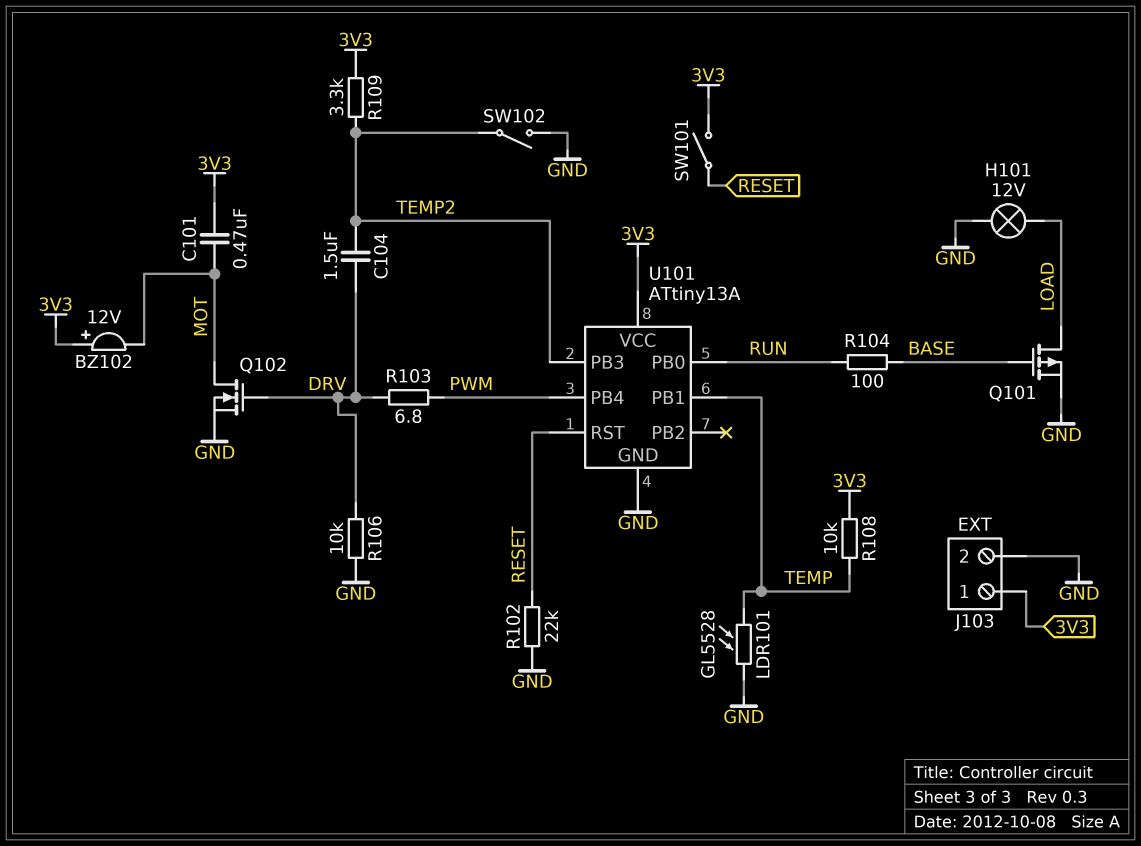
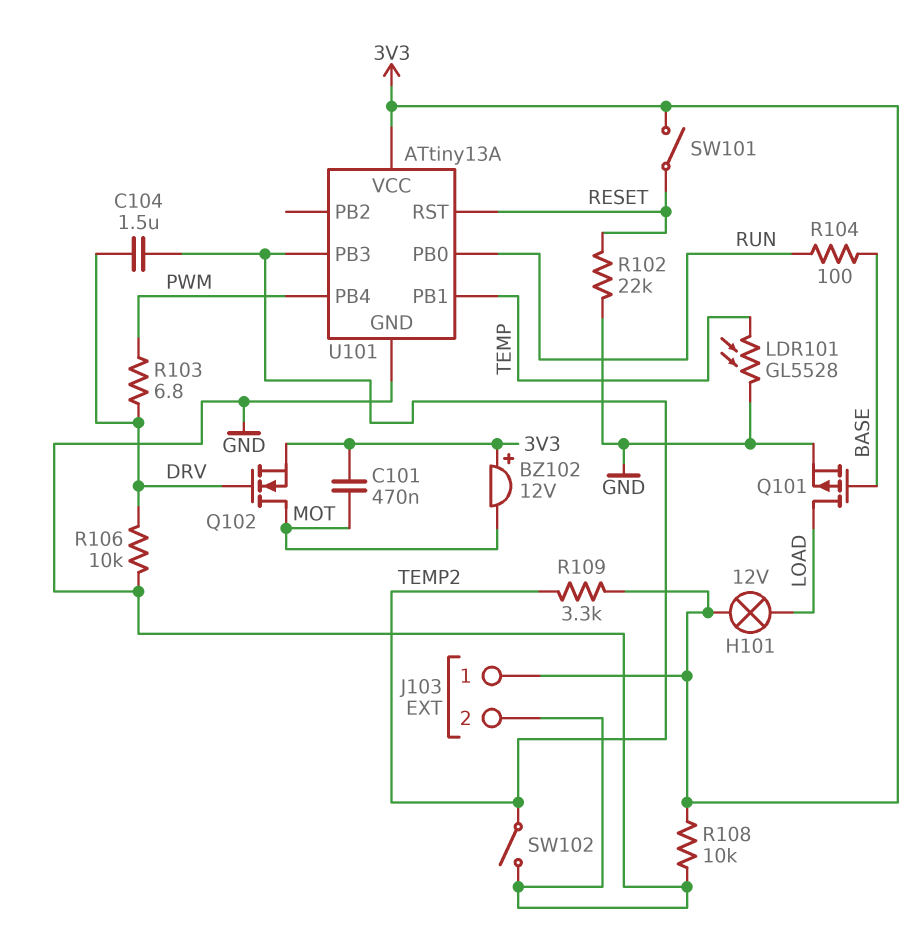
H101: lamp 12V (GND, LOAD) -> lamp 12V (3V3, LOAD)
Q102: NMOS (G DRV, D MOT, S GND) -> NMOS (G DRV, D MOT, S 3V3)
R108: 10k (3V3, TEMP) -> 10k (3V3, GND)

